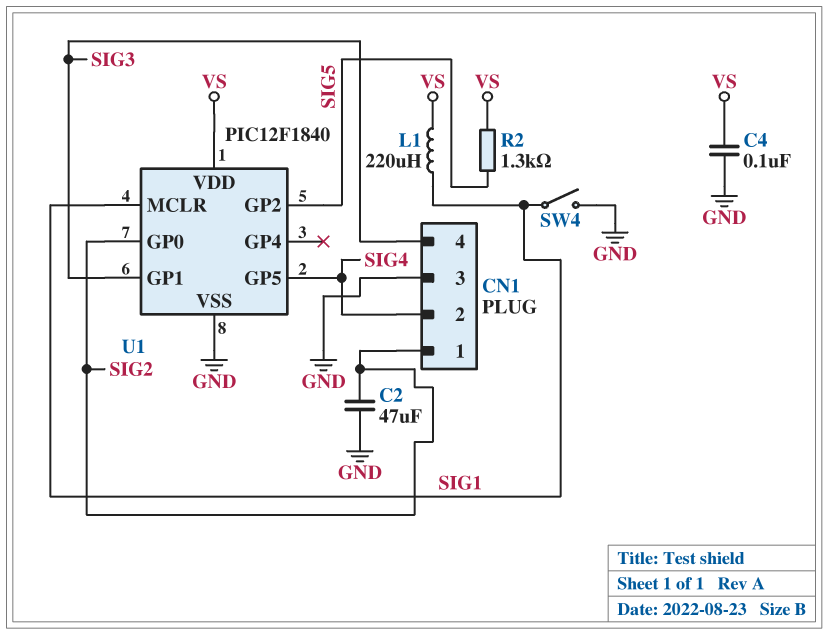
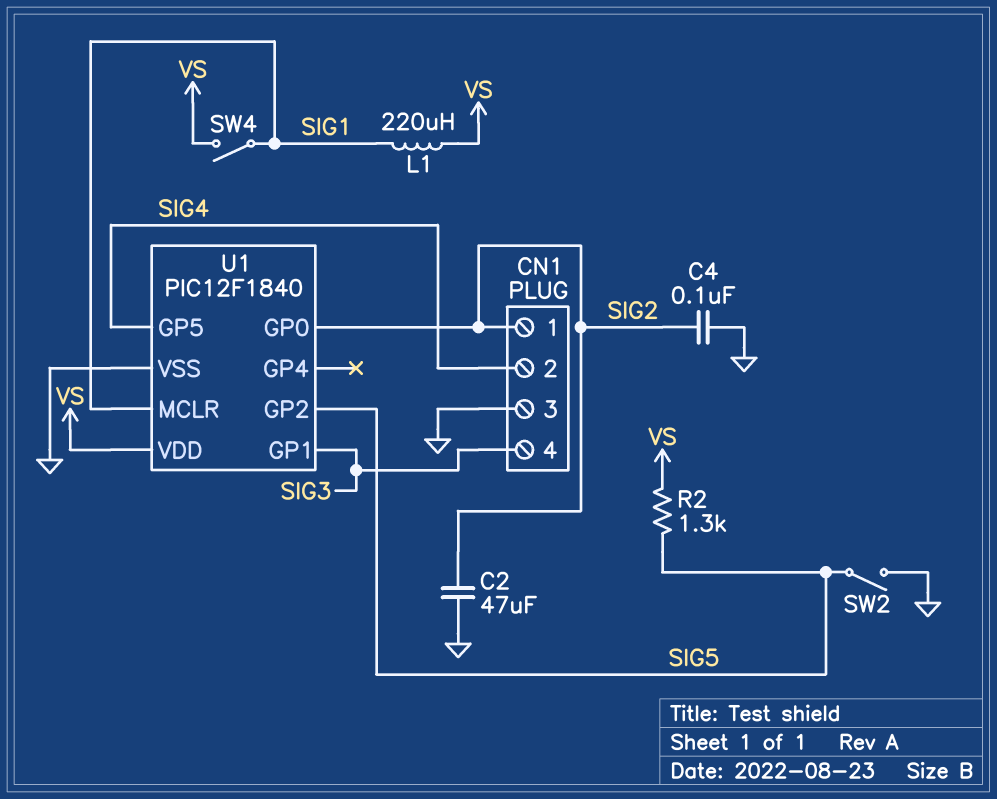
C4: 100nF (GND, VS) -> 100nF (GND, SIG2)
SW2: none -> switch (GND, SIG5)
SW4: switch (GND, SIG1) -> switch (SIG1, VS)

